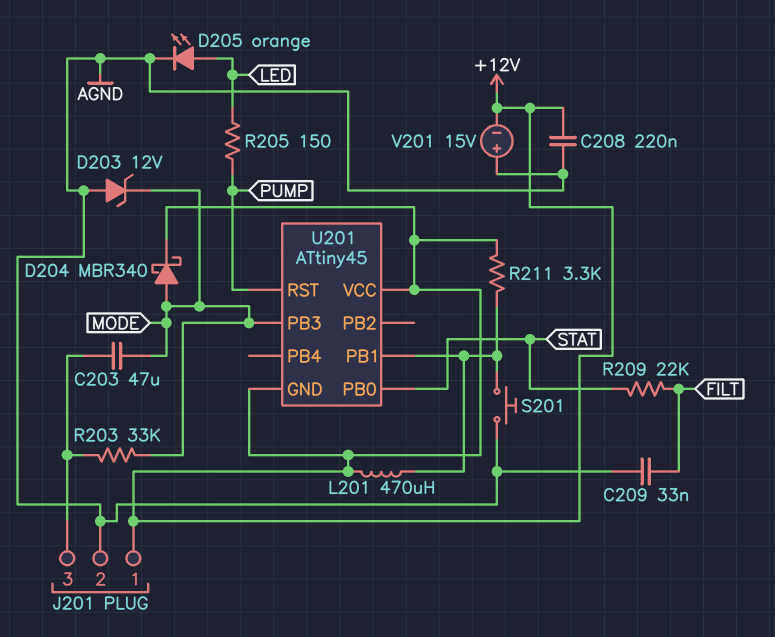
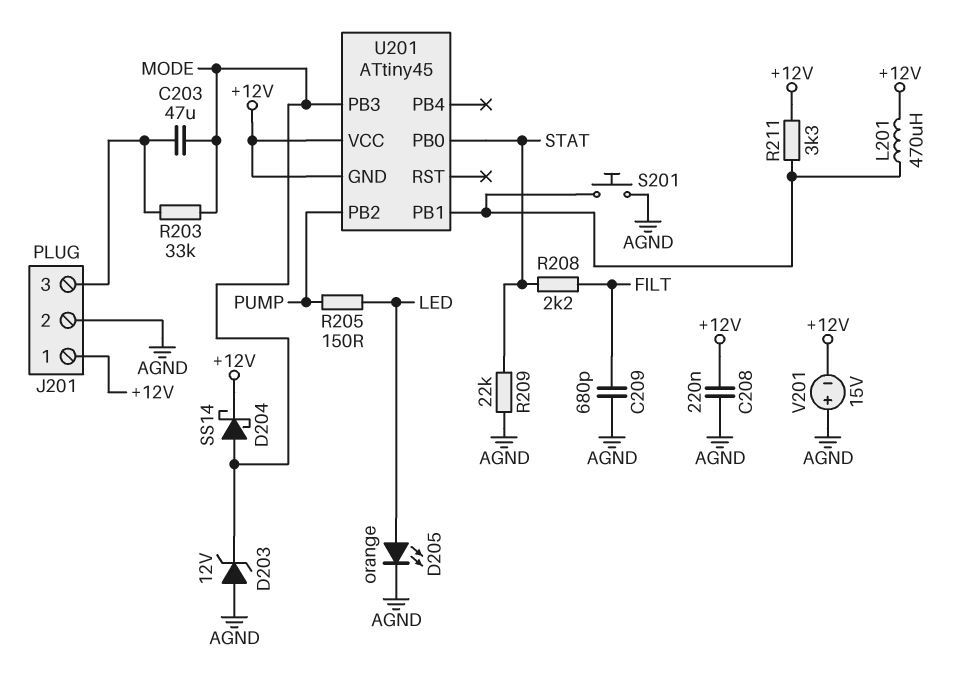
C209: 33nF (AGND, FILT) -> 680pF (AGND, FILT)
D204: schottky MBR340 (A MODE, K +12V) -> schottky SS14 (A MODE, K +12V)
R208: none -> 2.2k (FILT, STAT)
R209: 22k (FILT, STAT) -> 22k (AGND, STAT)
U201 pin PB2: none -> PUMP
U201 pin RST: PUMP -> none

